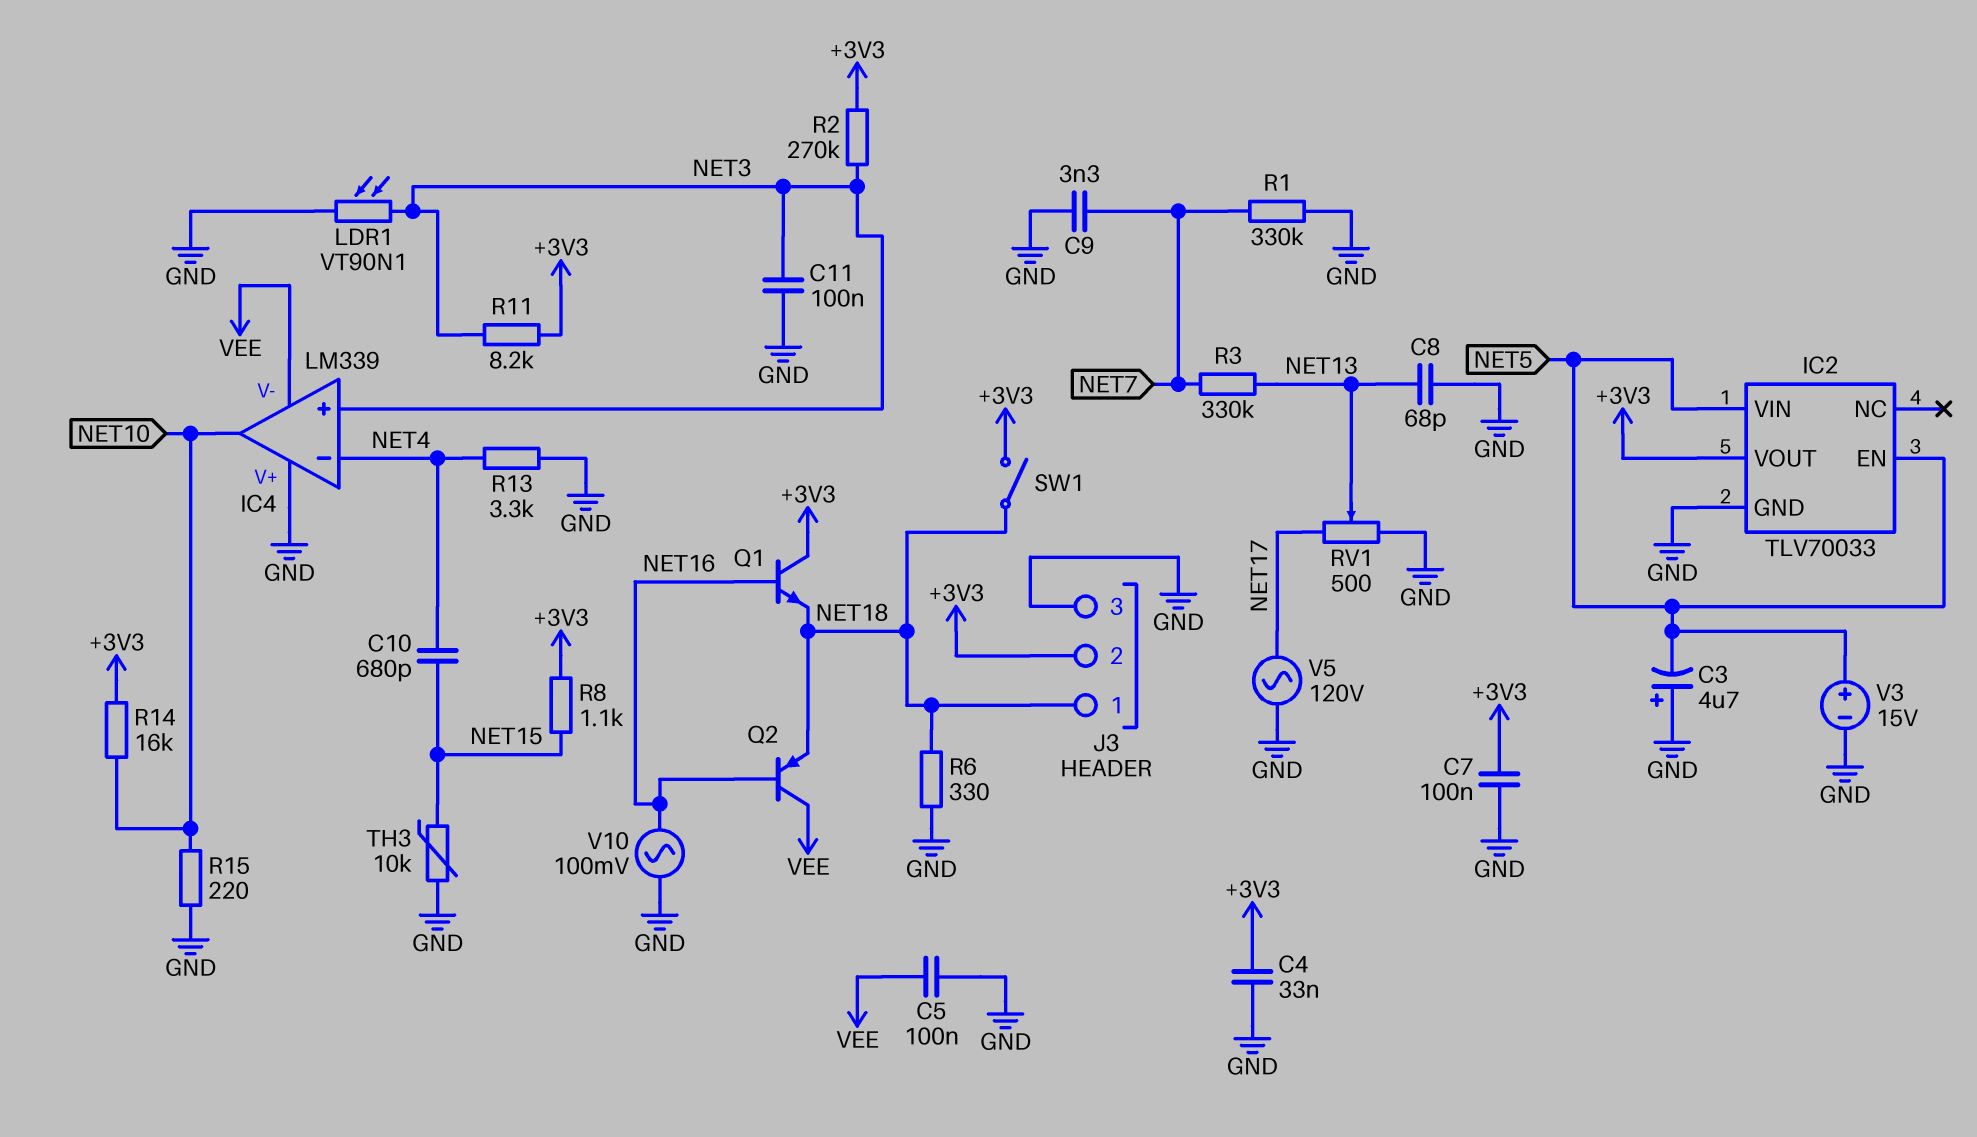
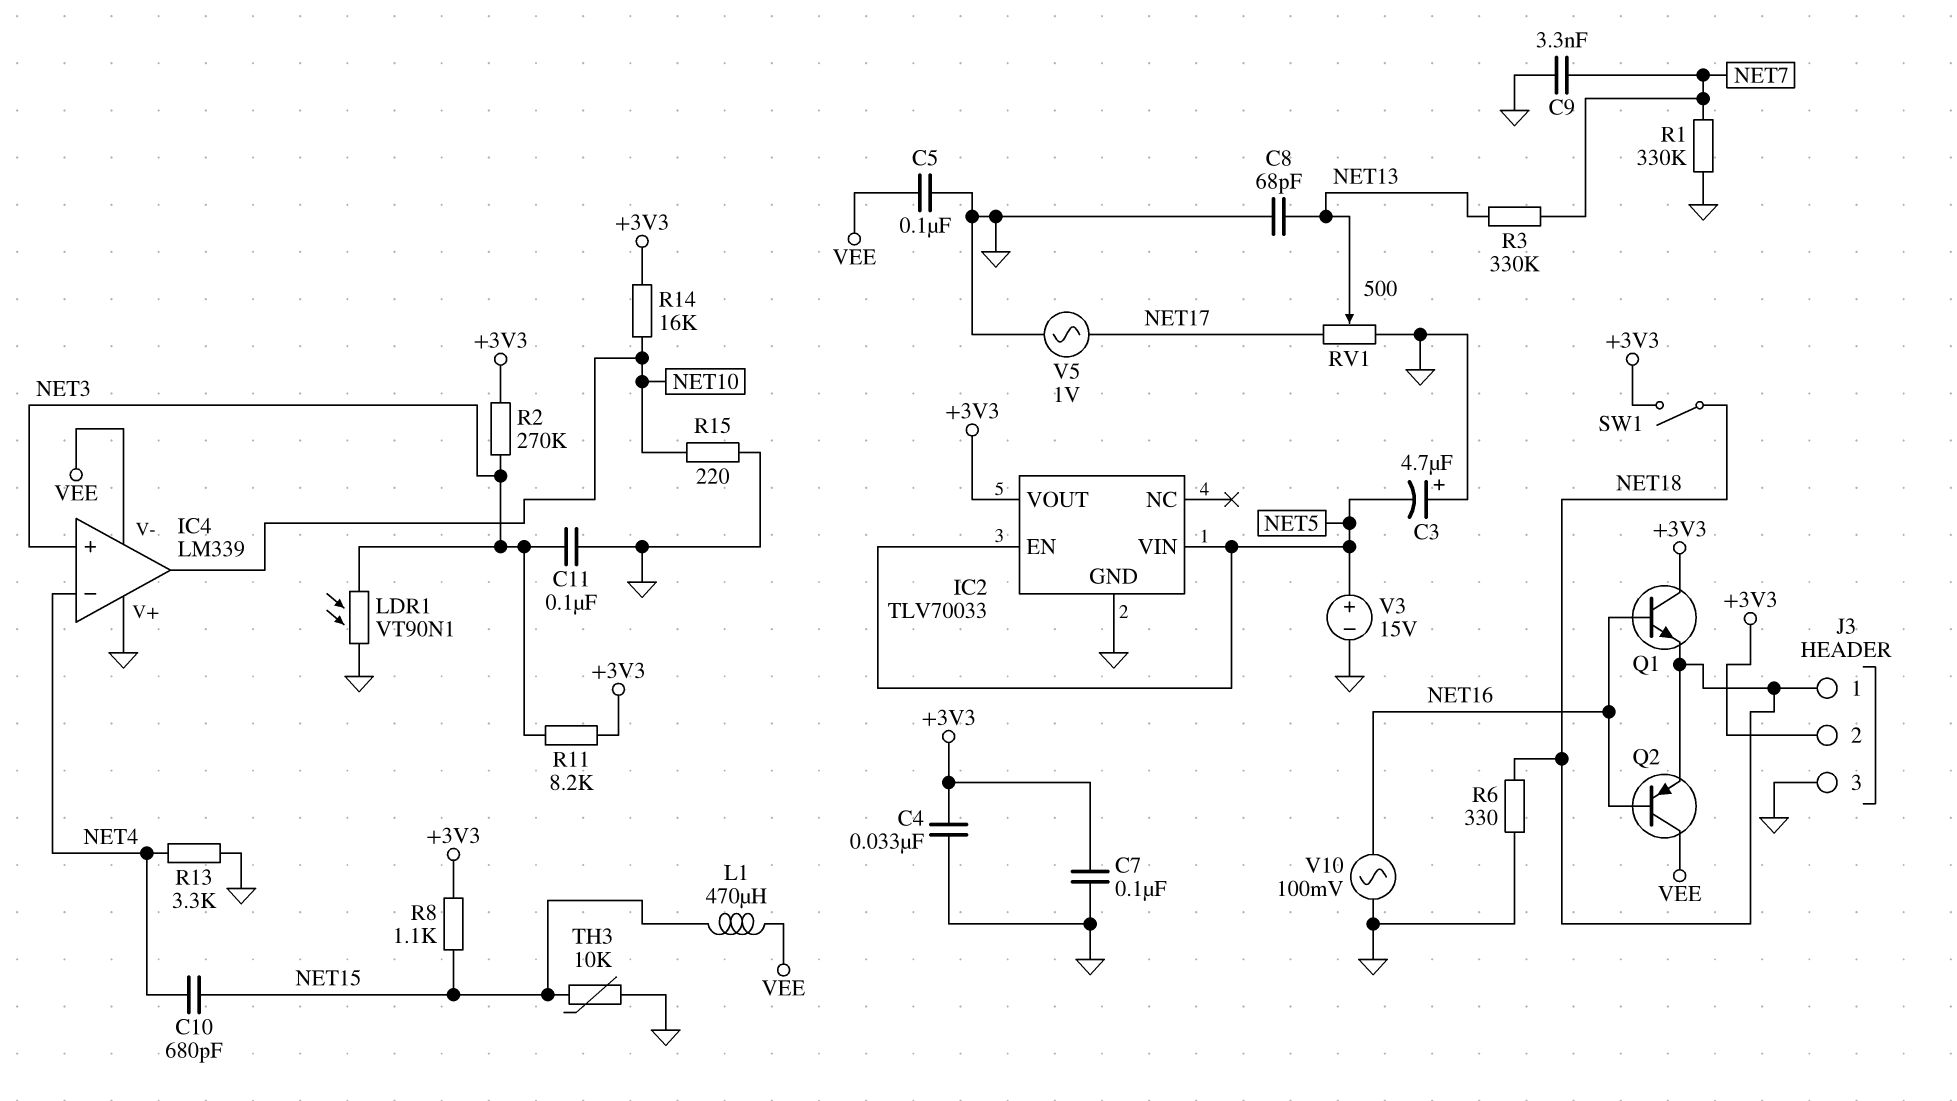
L1: none -> 470uH (NET15, VEE)
V5: AC 120V (GND, NET17) -> AC 1V (GND, NET17)

